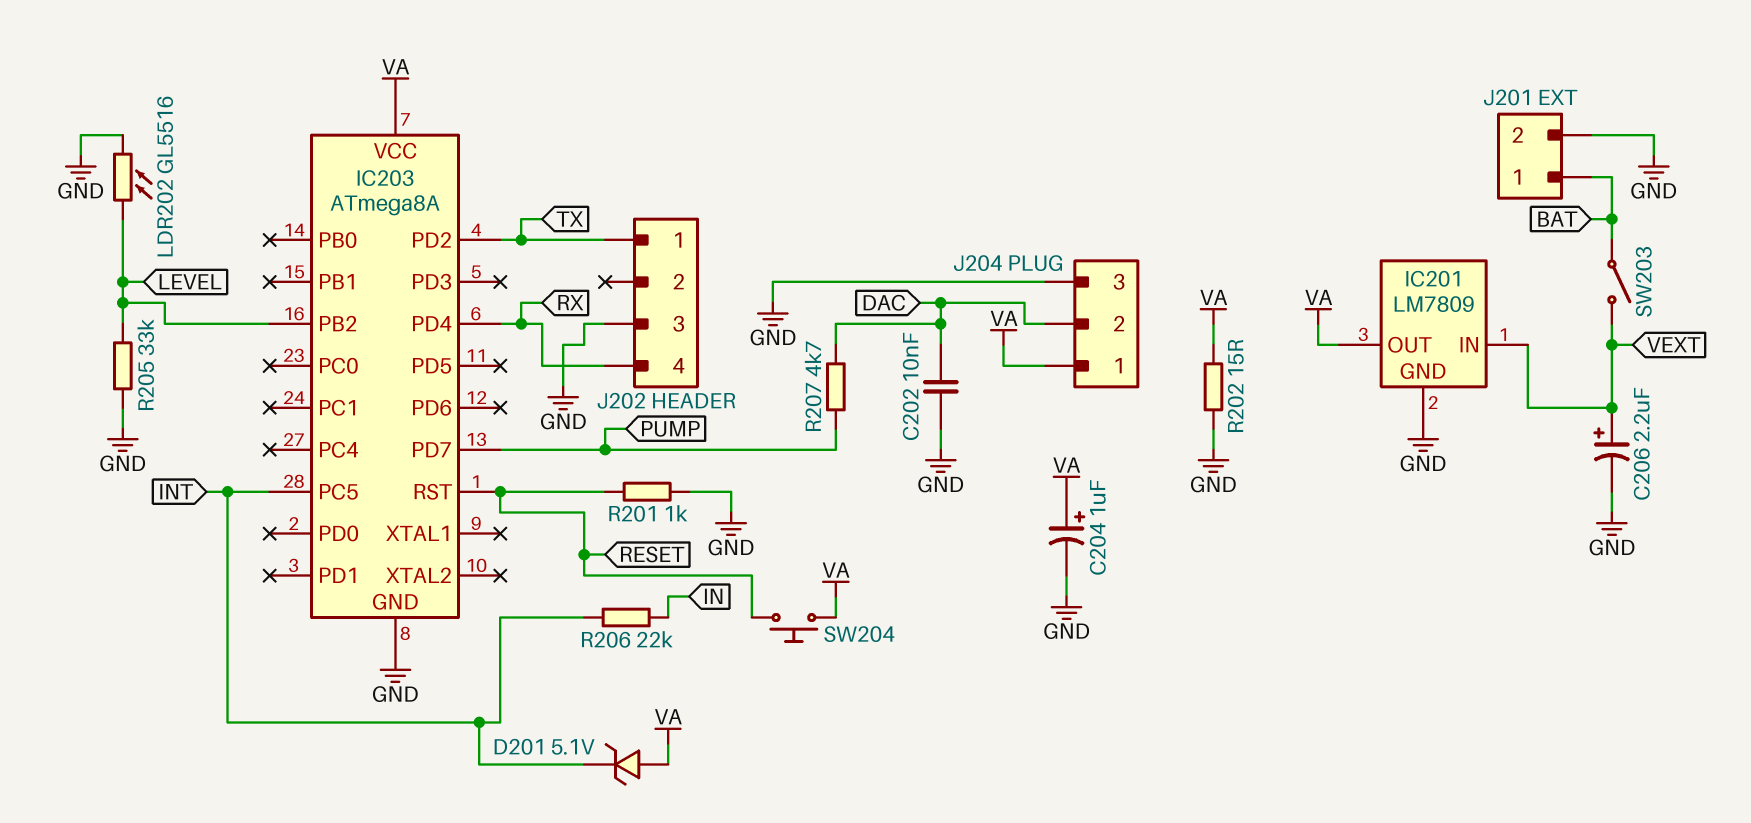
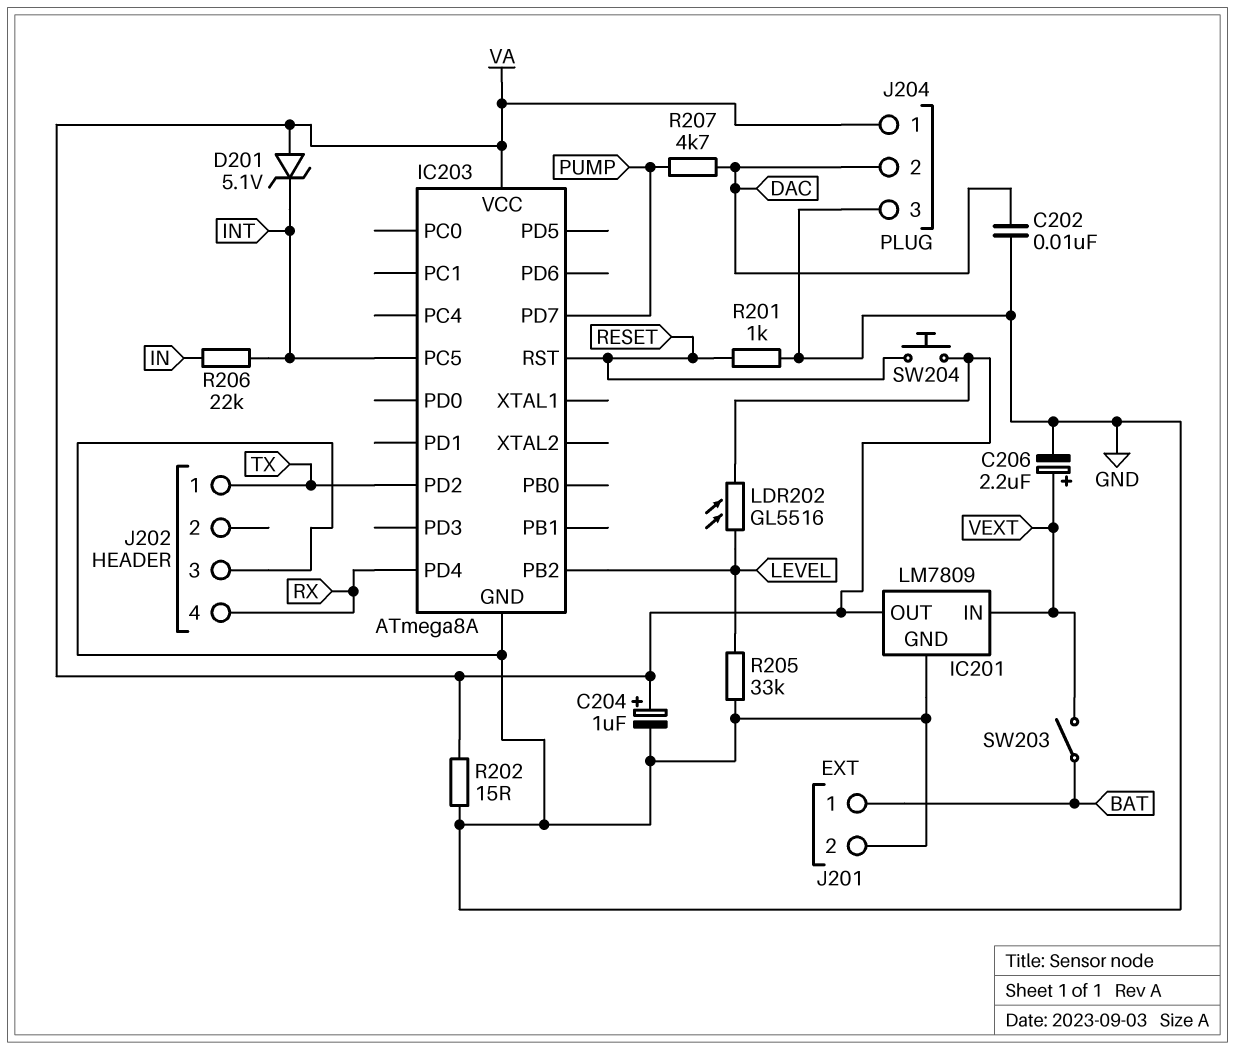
LDR202: GL5516 (GND, LEVEL) -> GL5516 (LEVEL, VA)

